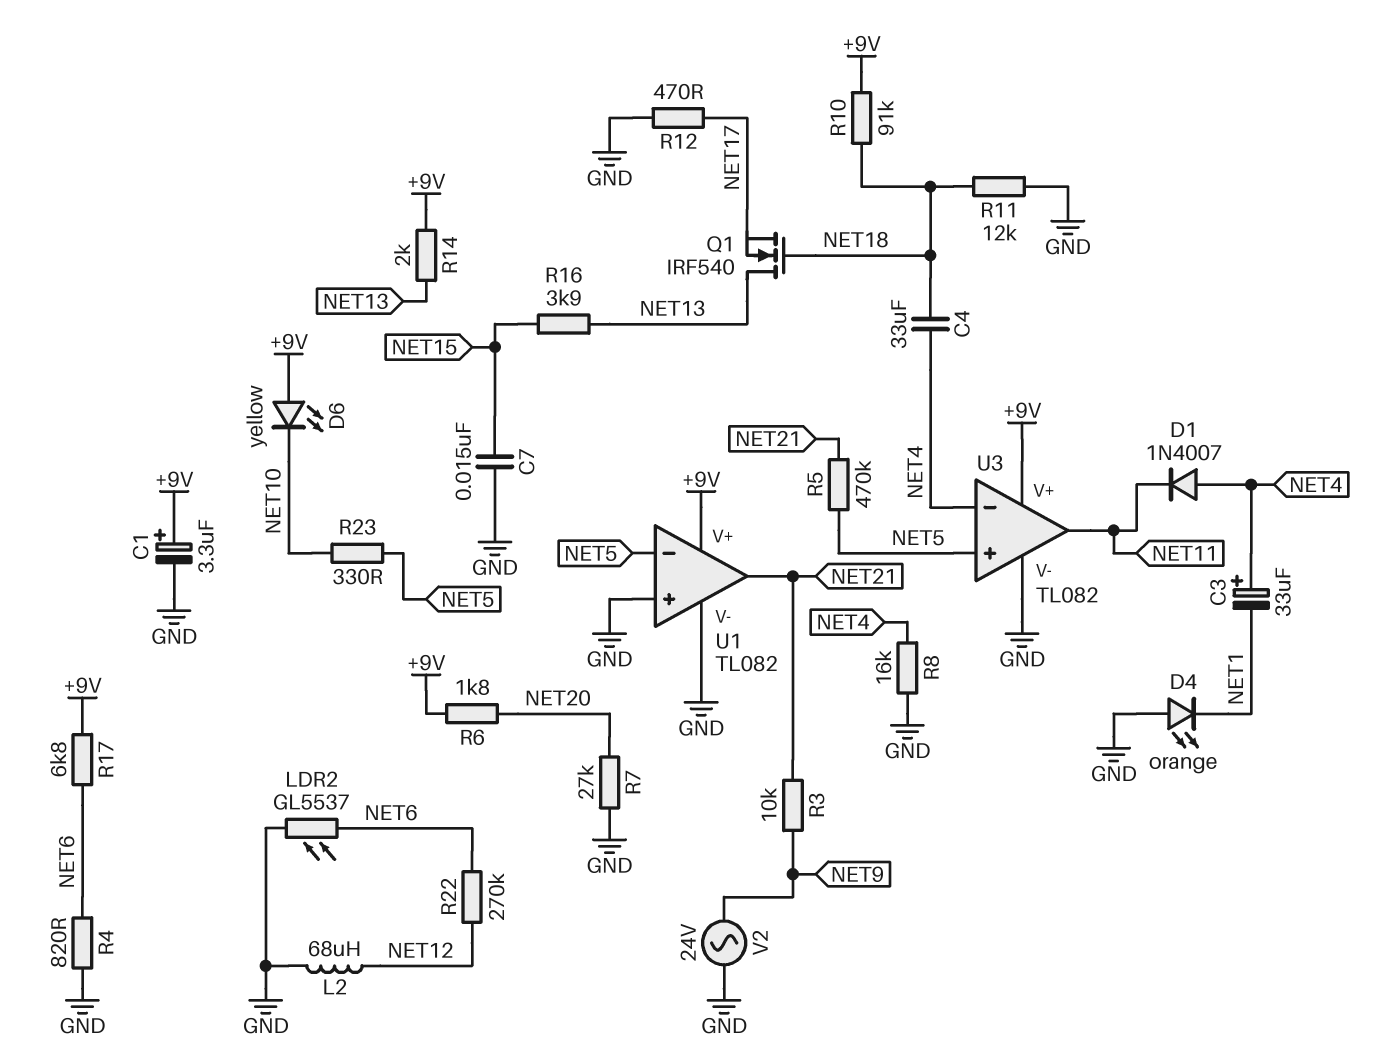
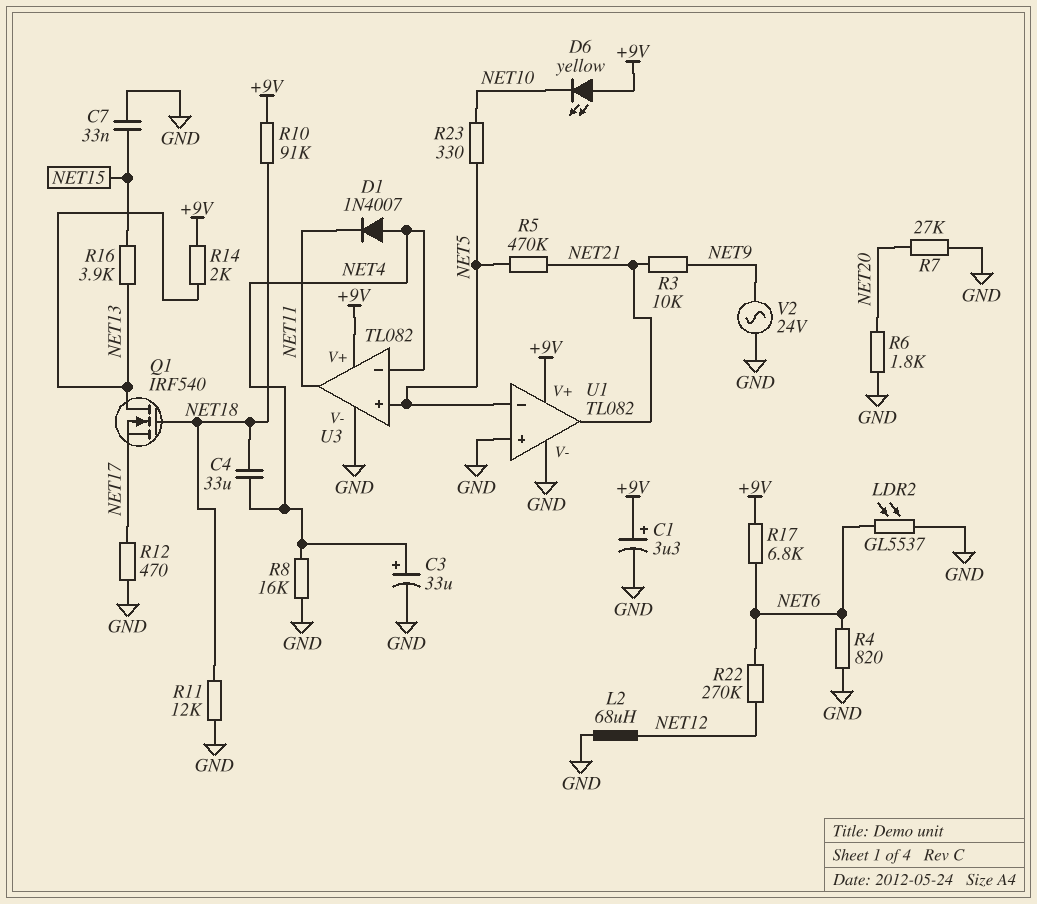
C3: 33uF (plus NET4, minus NET1) -> 33uF (plus NET4, minus GND)
C7: 15nF (GND, NET15) -> 33nF (GND, NET15)
D4: LED orange (A GND, K NET1) -> none
R6: 1.8k (+9V, NET20) -> 1.8k (GND, NET20)

